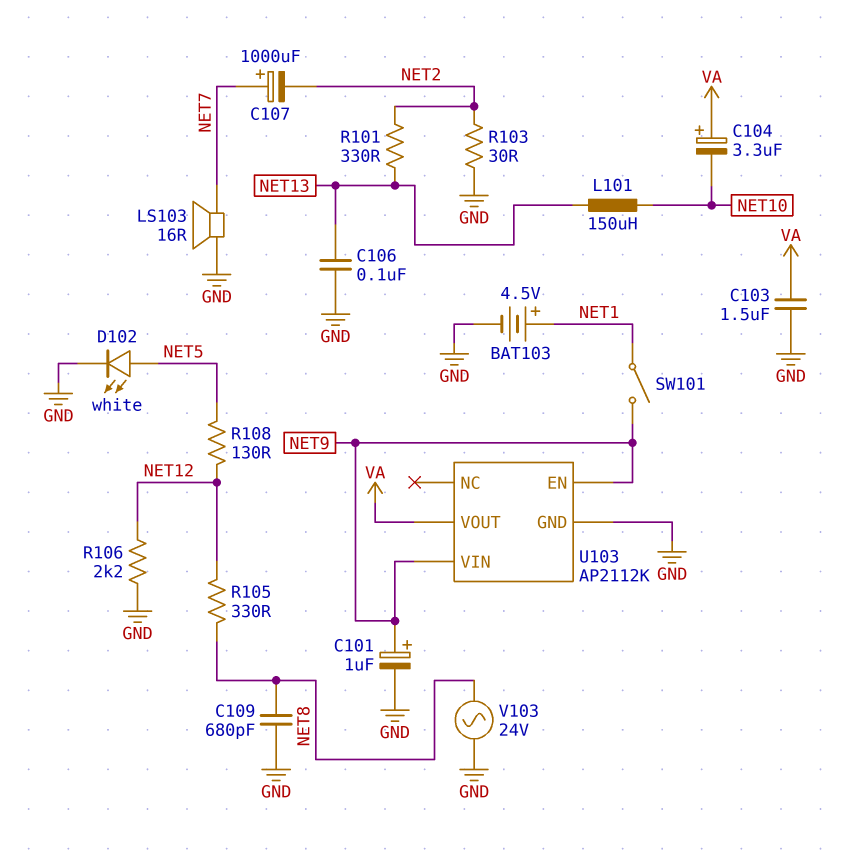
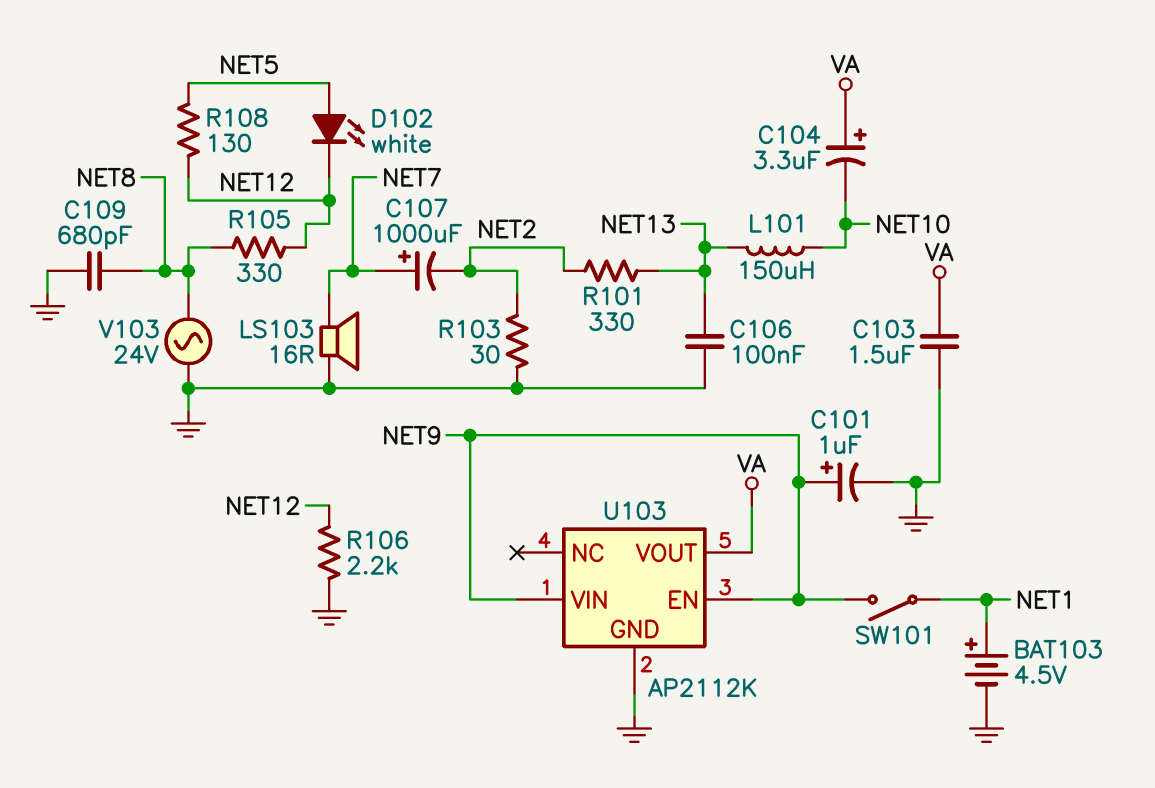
D102: LED white (A NET5, K GND) -> LED white (A NET5, K NET12)

